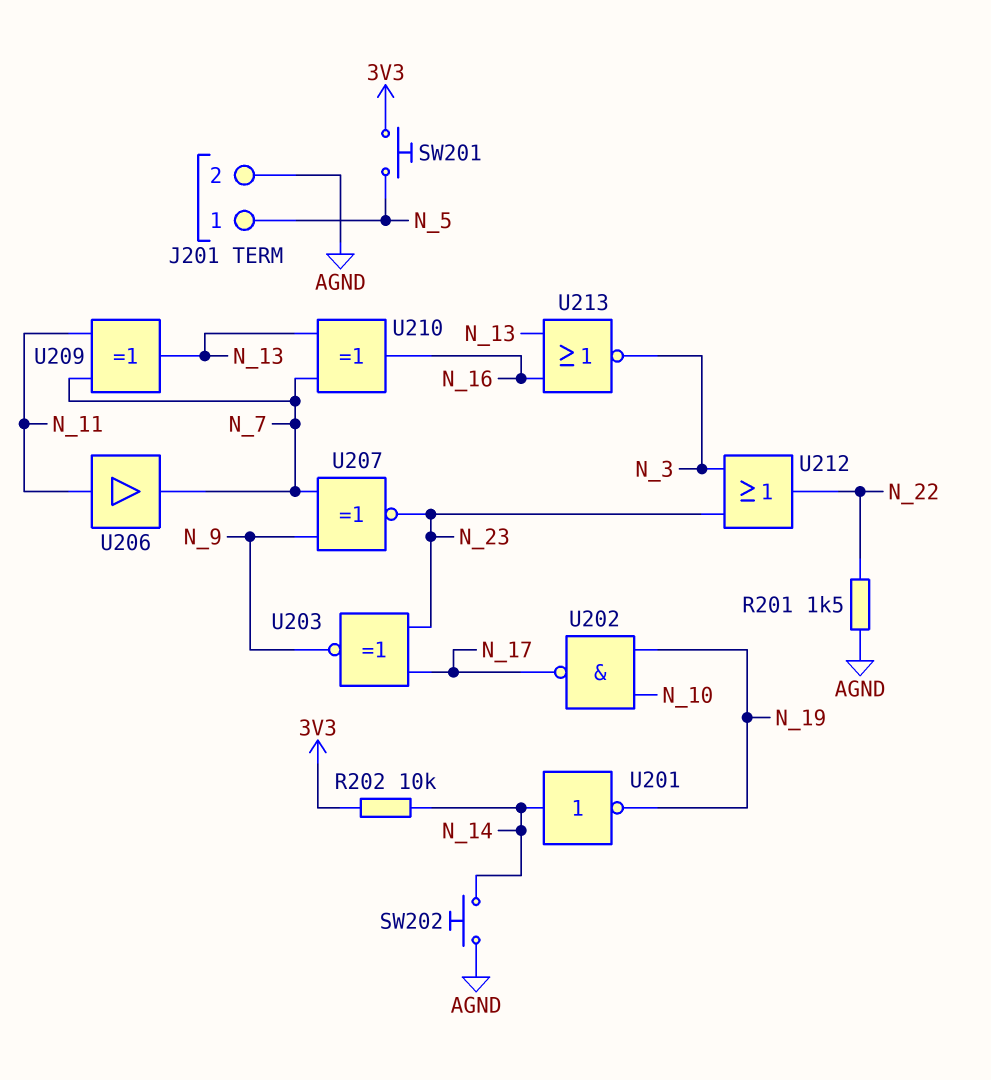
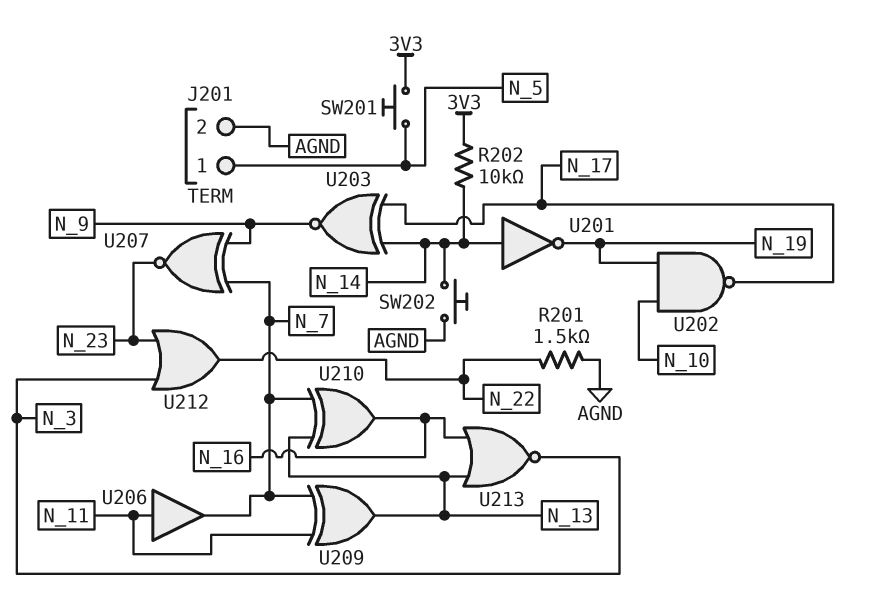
U203: XNOR (in N_17, in N_23, out N_9) -> XNOR (in N_14, in N_17, out N_9)

